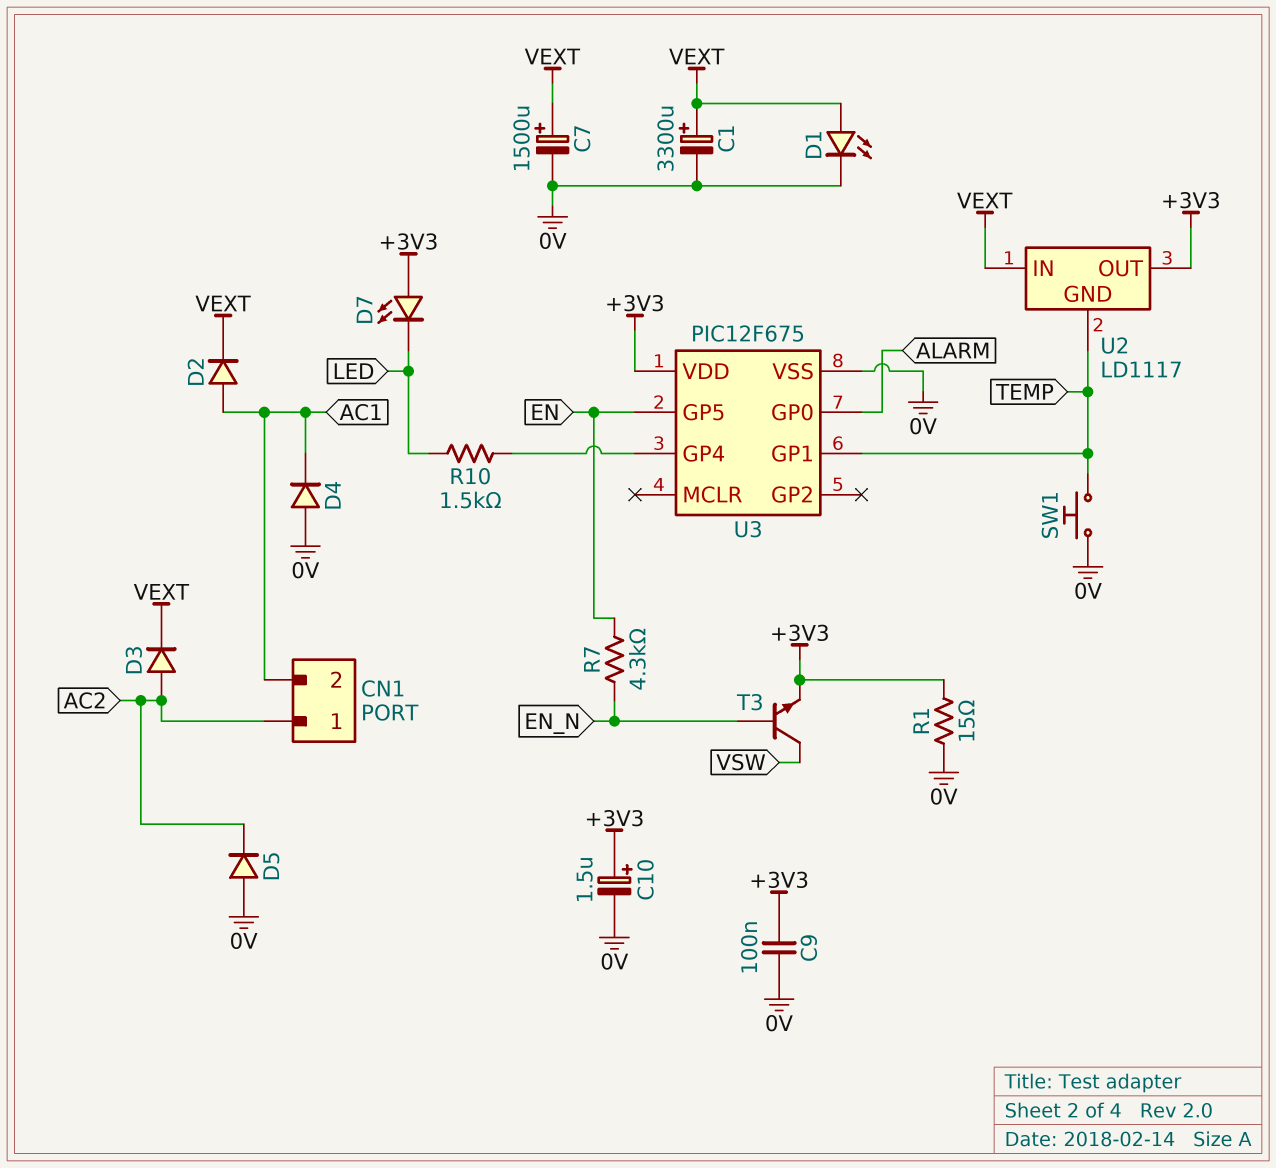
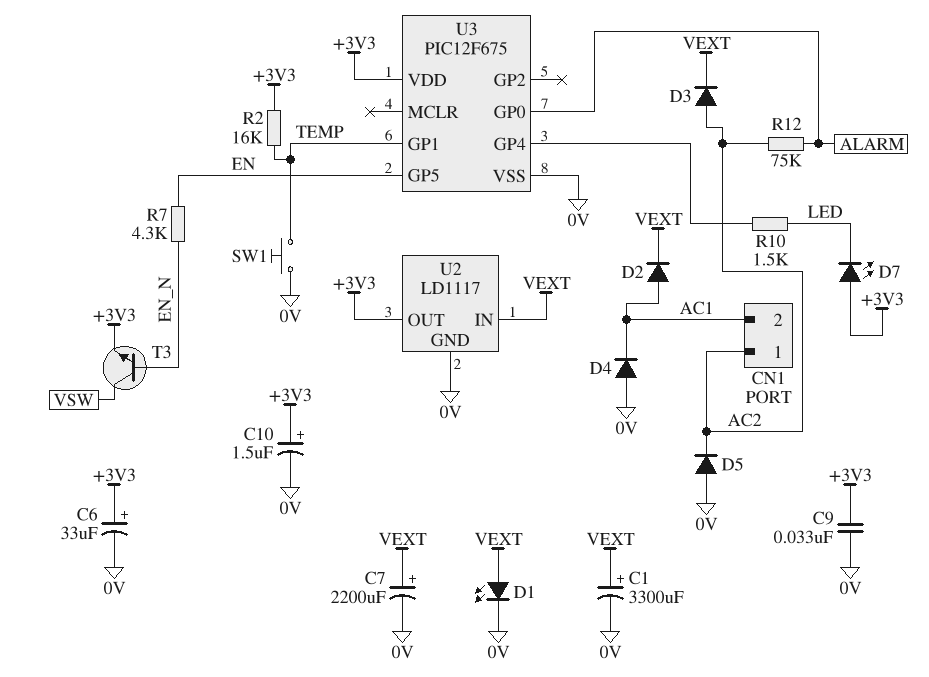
C6: none -> 33uF (plus +3V3, minus 0V)
C7: 1500uF (plus VEXT, minus 0V) -> 2200uF (plus VEXT, minus 0V)
C9: 100nF (+3V3, 0V) -> 33nF (+3V3, 0V)
R1: 15 (+3V3, 0V) -> none
R2: none -> 16k (+3V3, TEMP)
R12: none -> 75k (AC2, ALARM)
U2 pin GND: TEMP -> 0V

